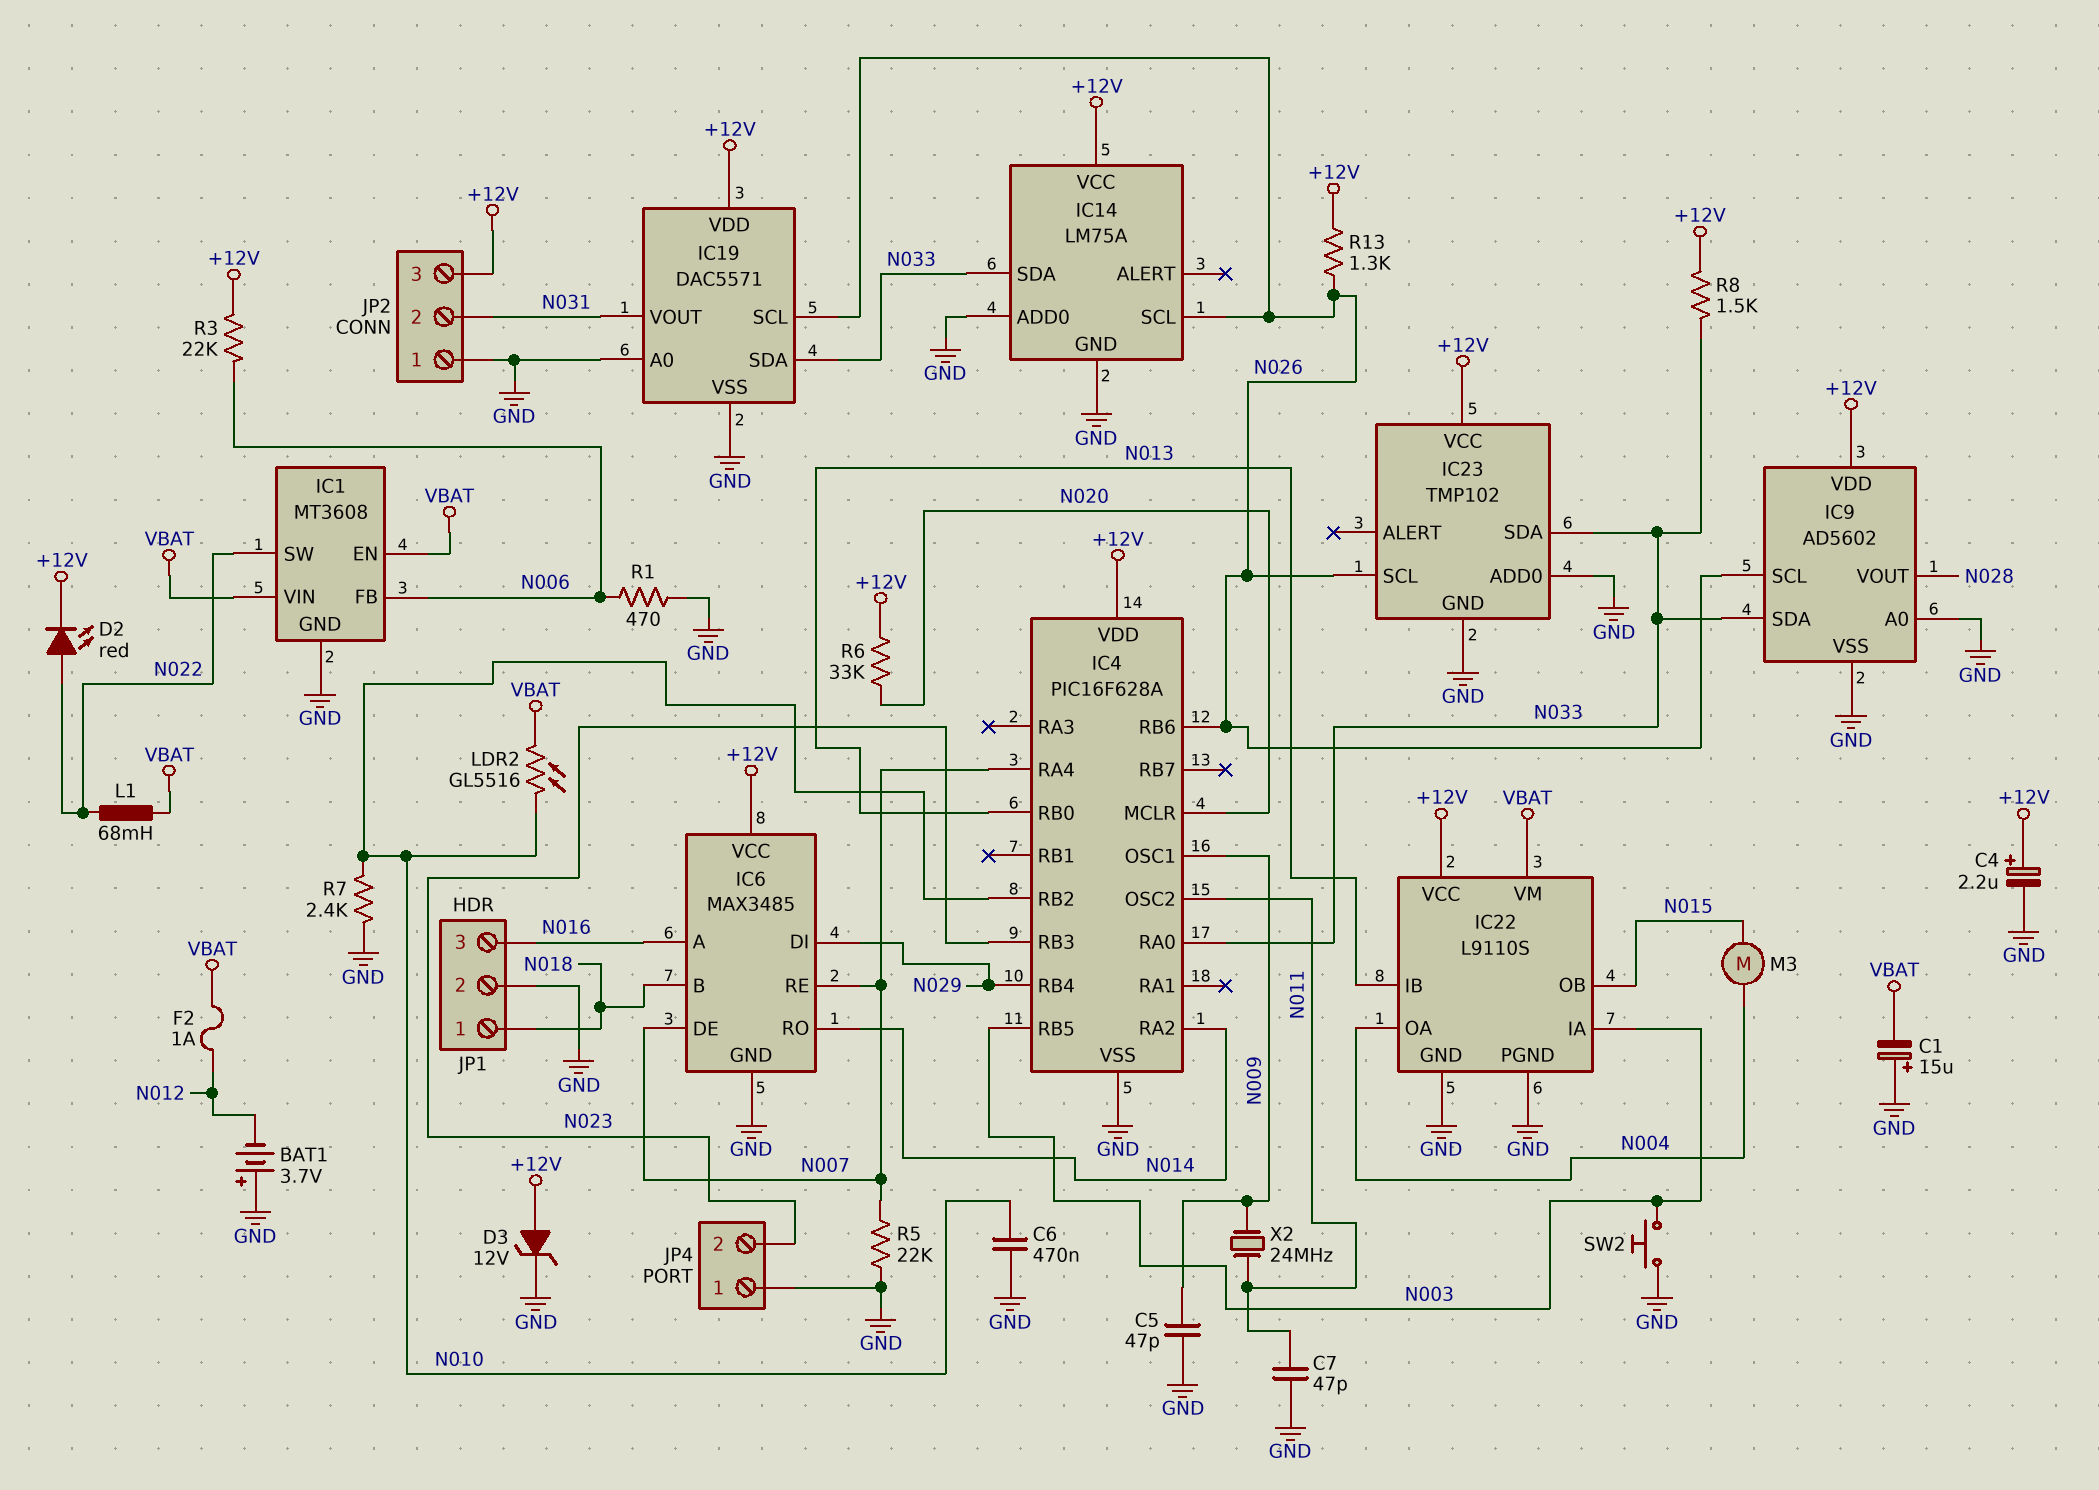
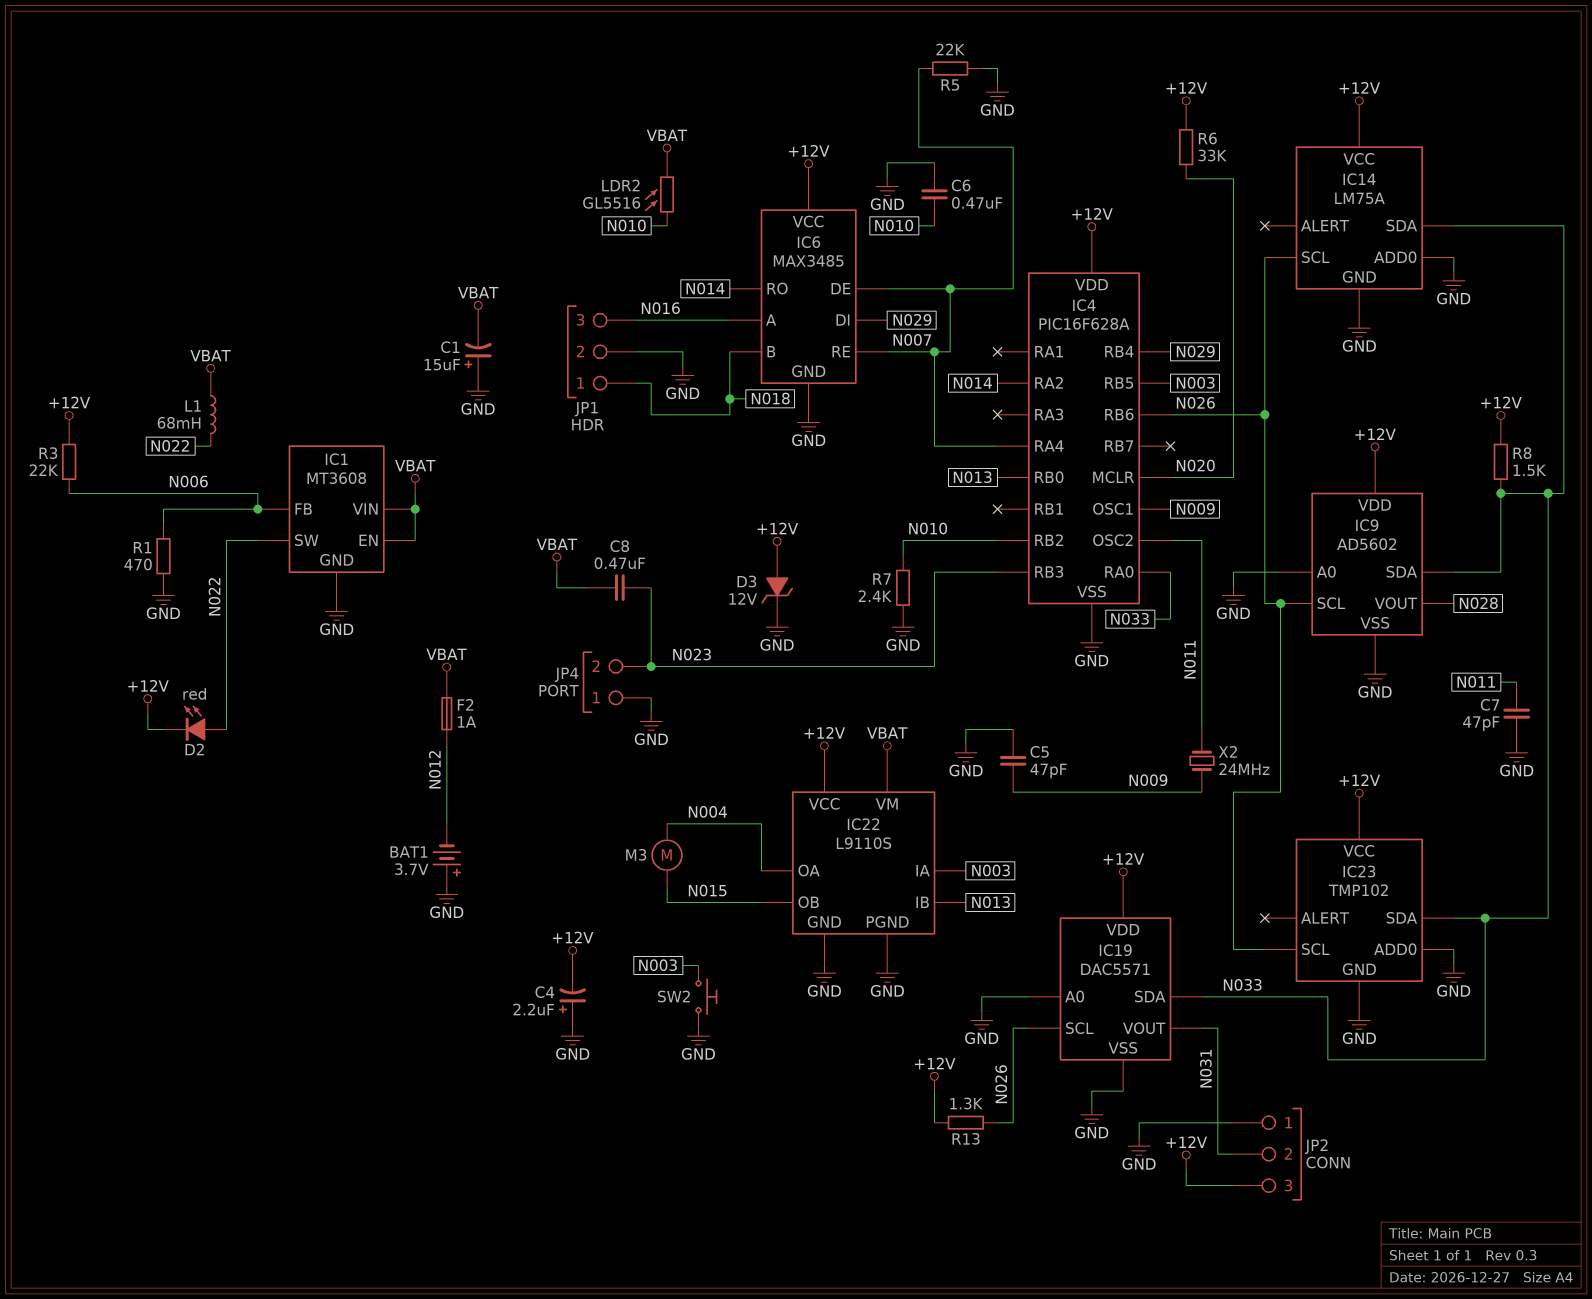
C4: 2.2uF (plus +12V, minus GND) -> 2.2uF (plus GND, minus +12V)
C8: none -> 470nF (N023, VBAT)

